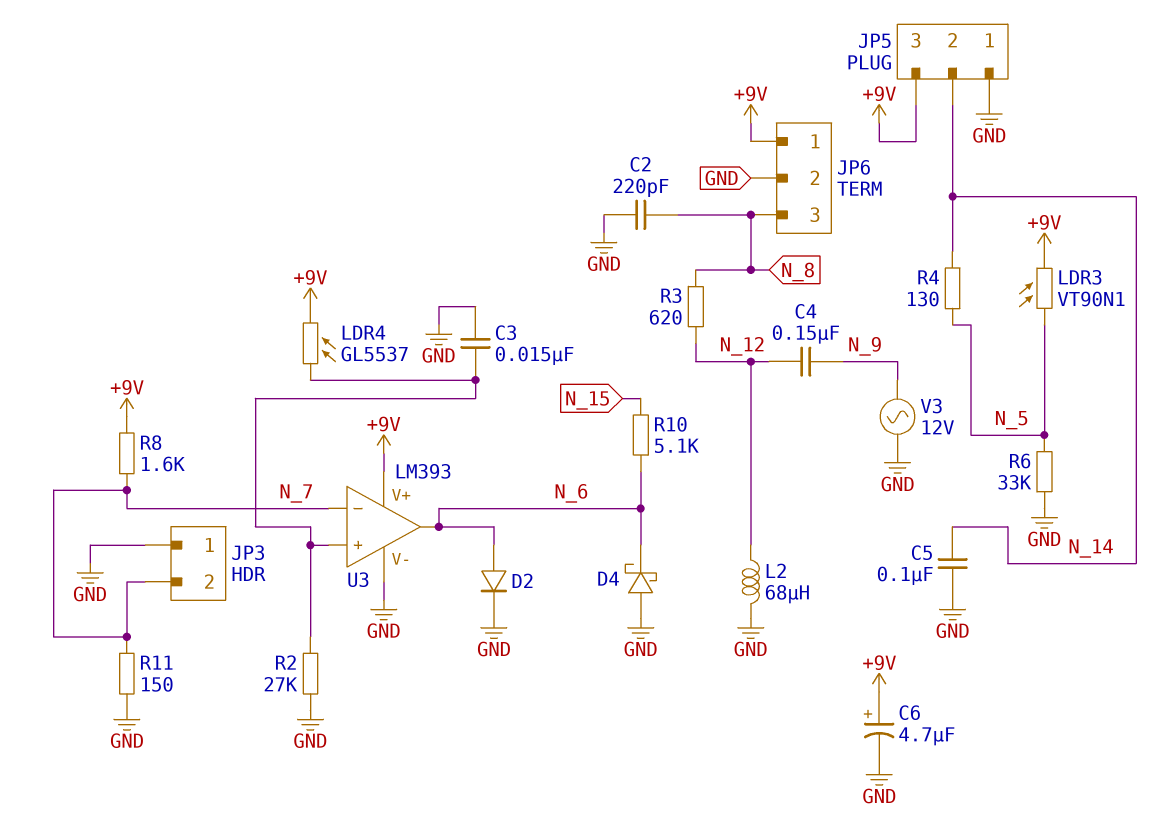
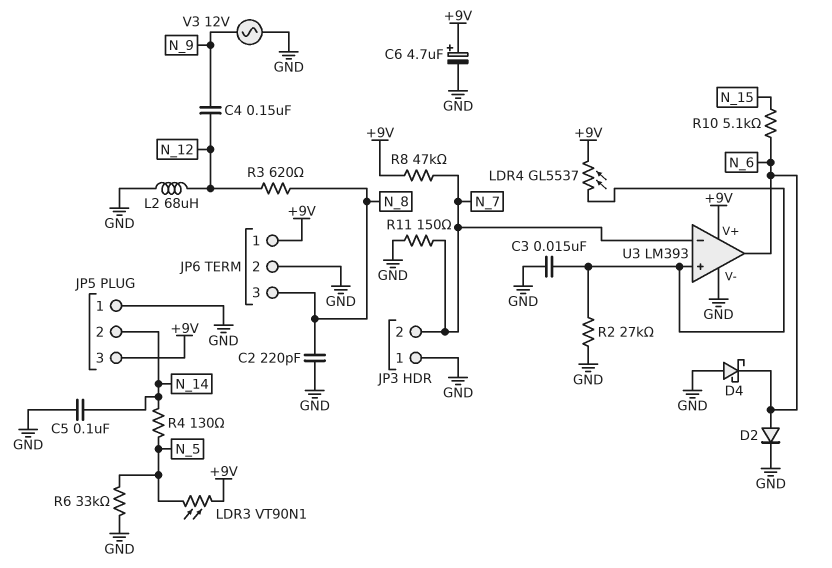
R8: 1.6k (+9V, N_7) -> 47k (+9V, N_7)

